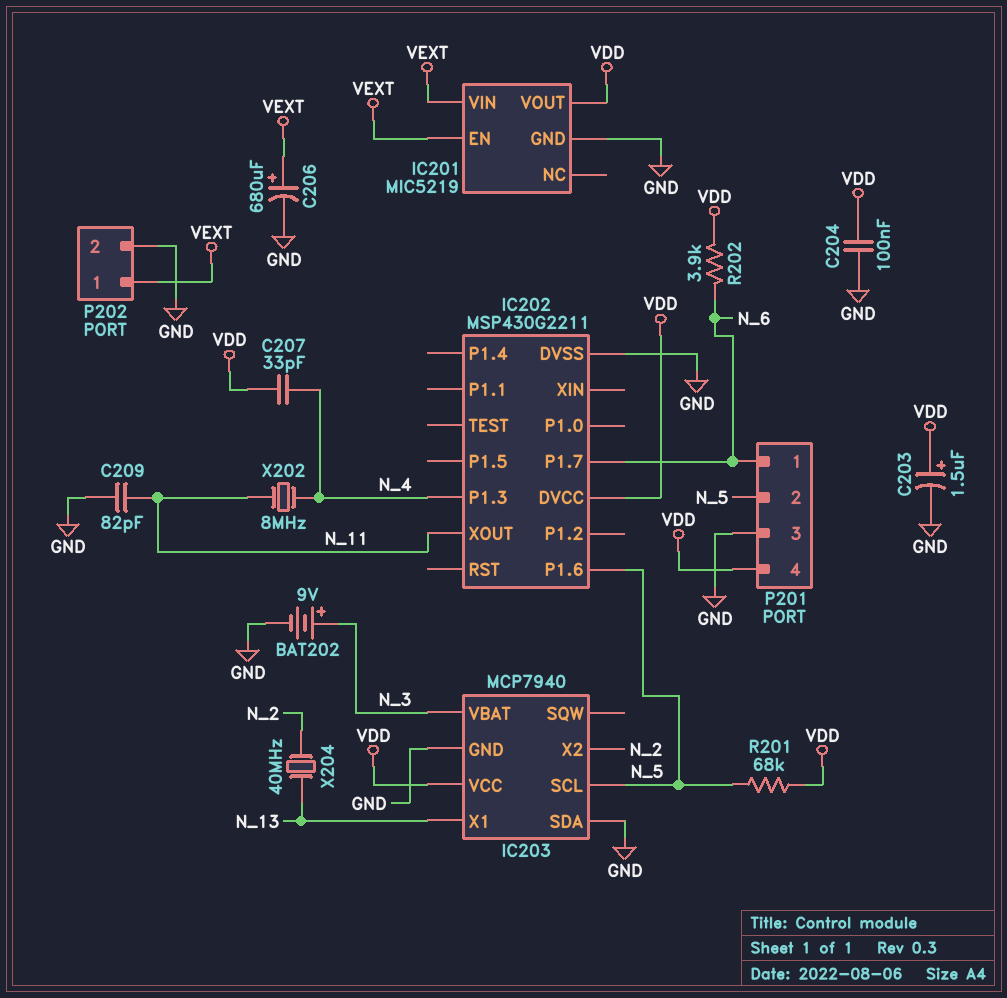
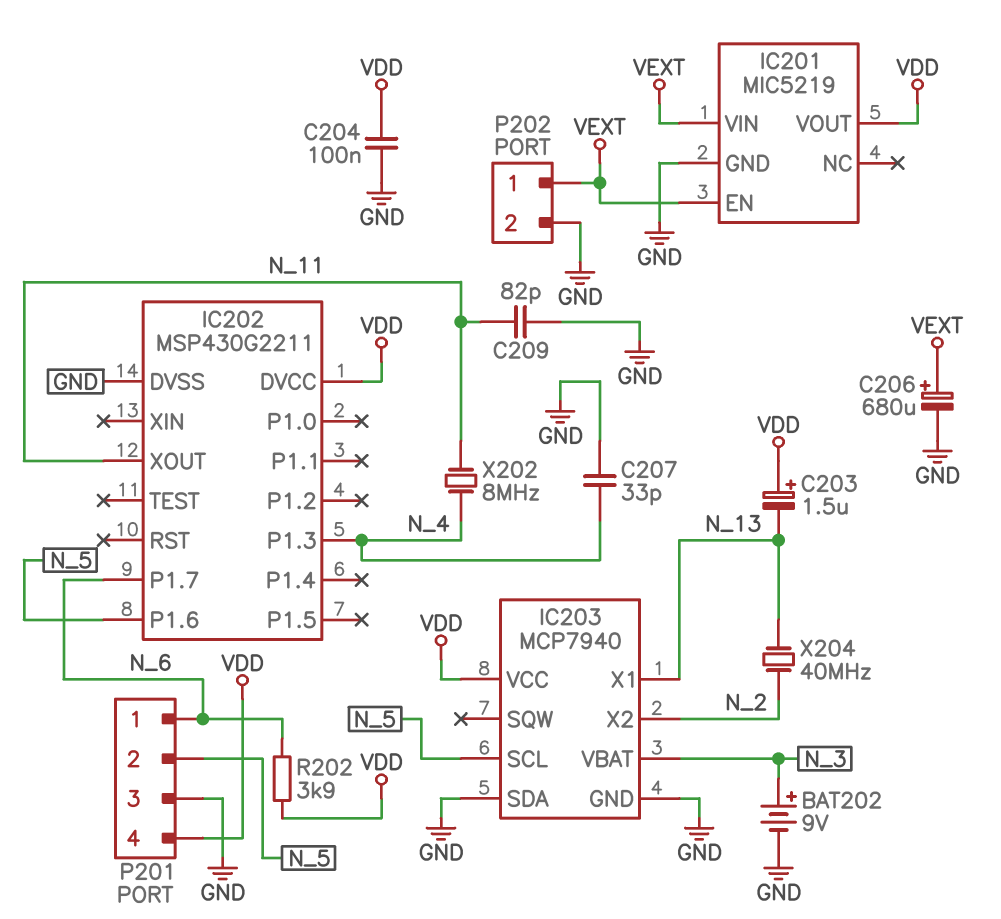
C203: 1.5uF (plus VDD, minus GND) -> 1.5uF (plus VDD, minus N_13)
C207: 33pF (N_4, VDD) -> 33pF (GND, N_4)
R201: 68k (N_5, VDD) -> none

